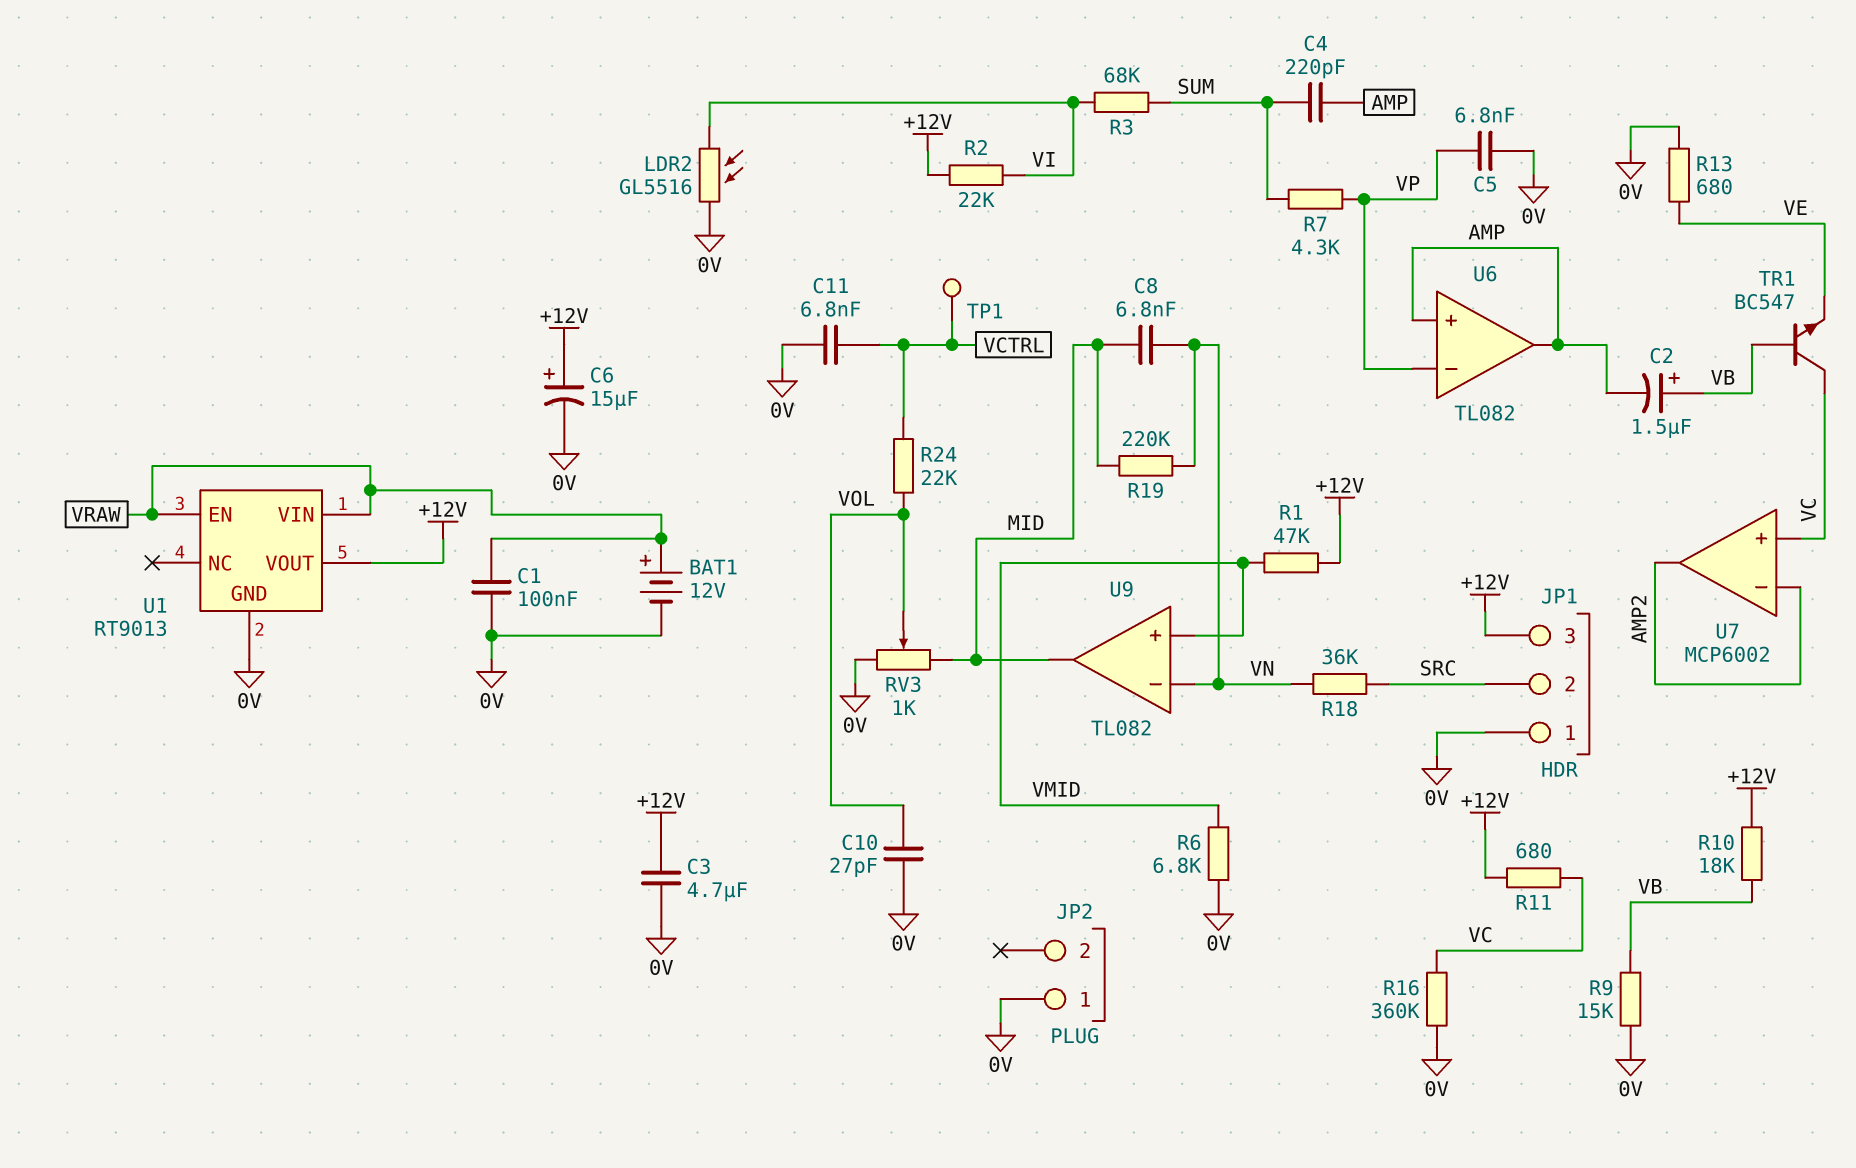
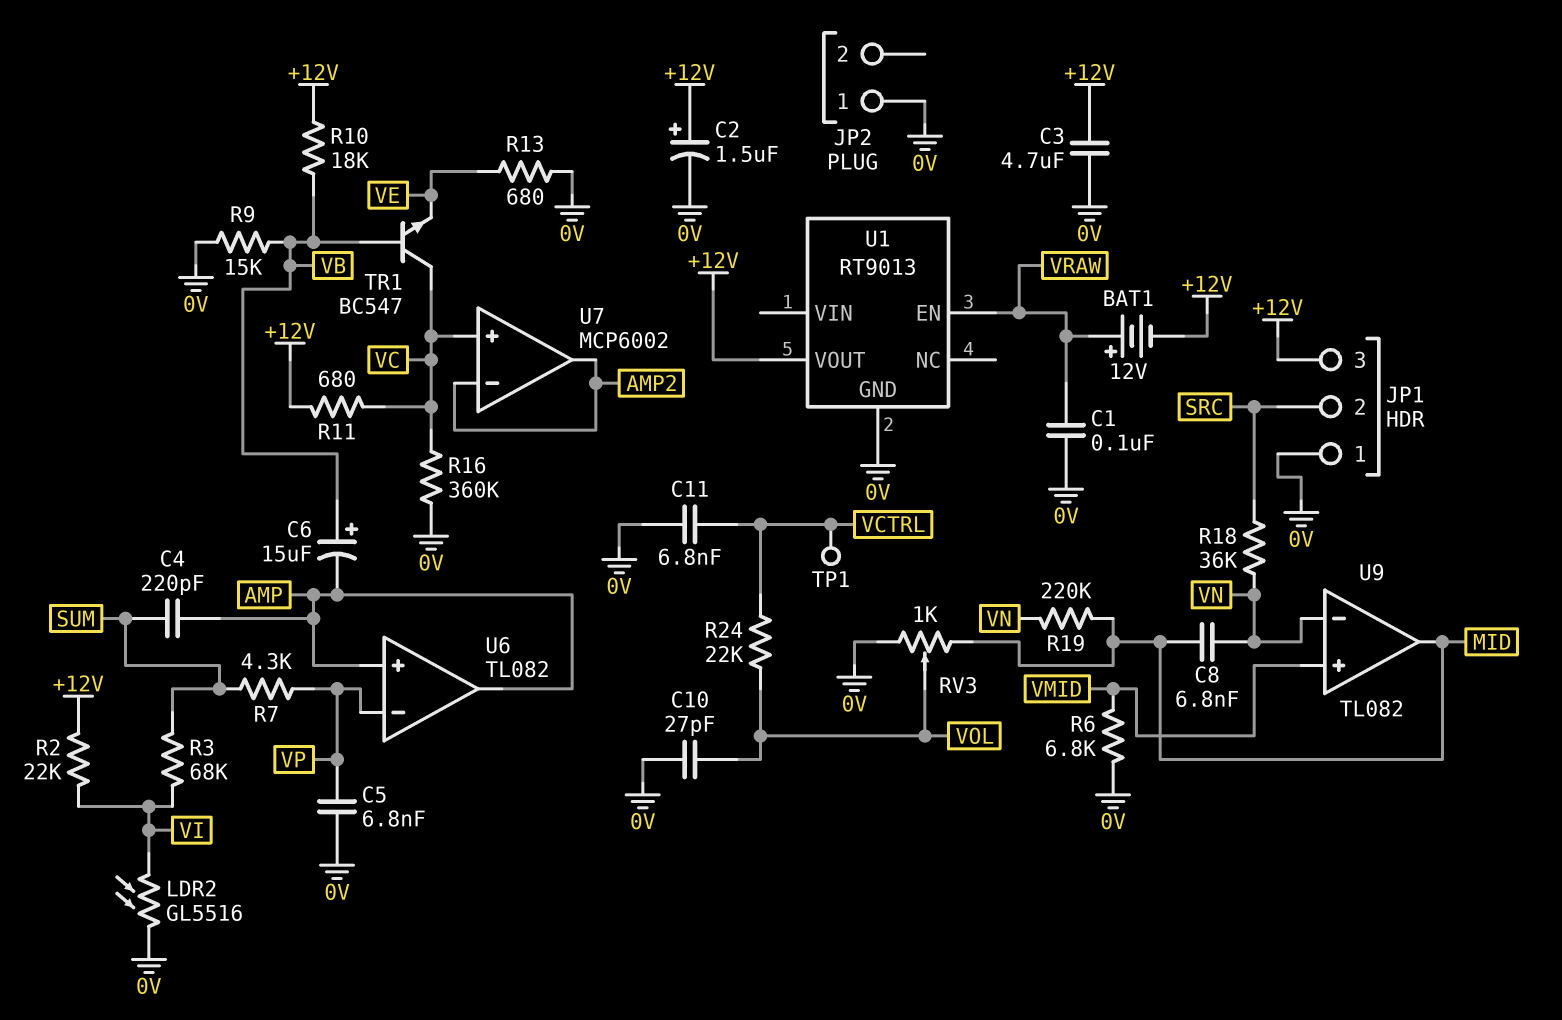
BAT1: 12V (plus VRAW, minus 0V) -> 12V (plus VRAW, minus +12V)
C2: 1.5uF (plus VB, minus AMP) -> 1.5uF (plus +12V, minus 0V)
C6: 15uF (plus +12V, minus 0V) -> 15uF (plus VB, minus AMP)
R1: 47k (+12V, VMID) -> none
U1 pin VIN: VRAW -> none

